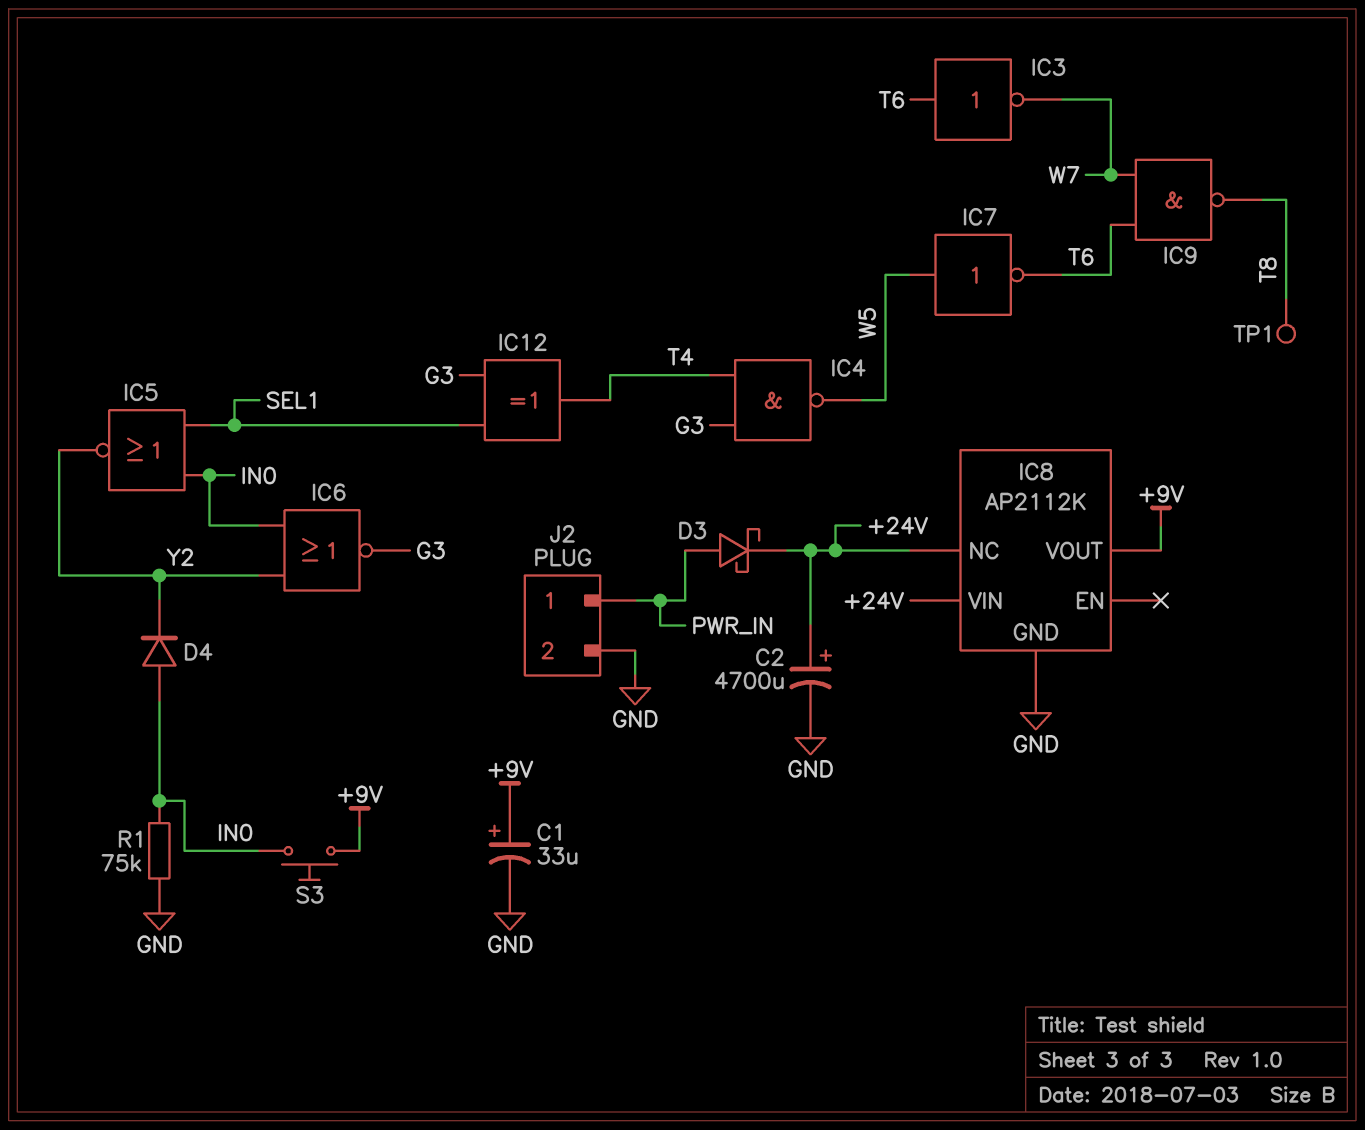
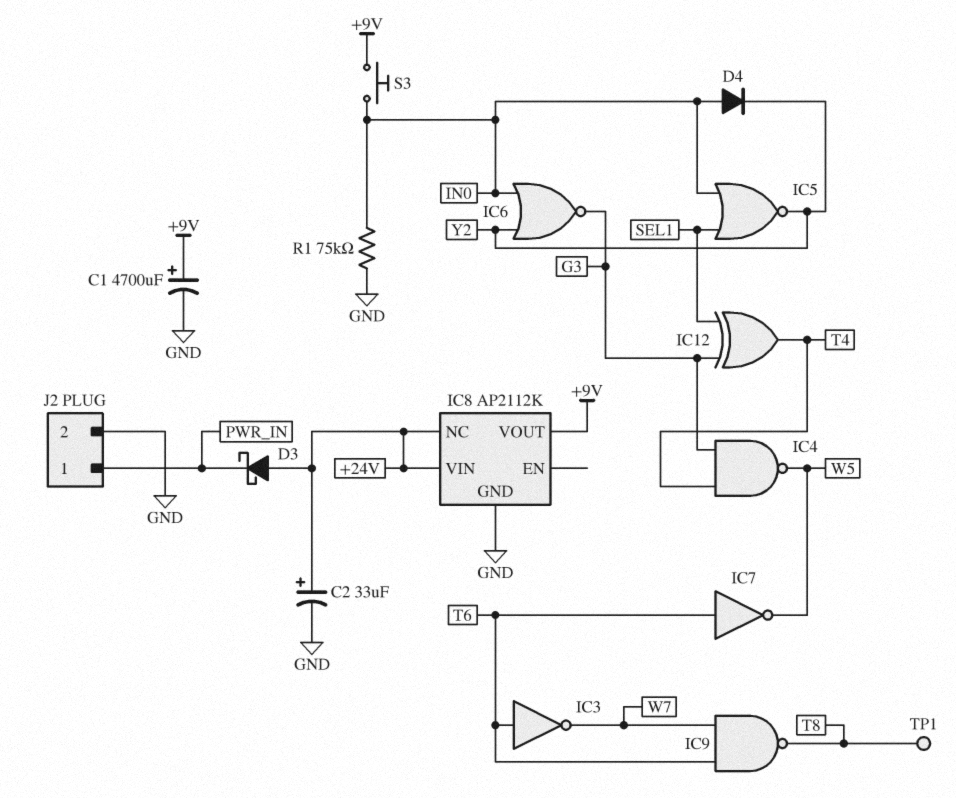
C1: 33uF (plus +9V, minus GND) -> 4700uF (plus +9V, minus GND)
C2: 4700uF (plus +24V, minus GND) -> 33uF (plus +24V, minus GND)
D3: schottky (A PWR_IN, K +24V) -> schottky (A +24V, K PWR_IN)
IC7: NOT (in W5, out T6) -> NOT (in T6, out W5)

